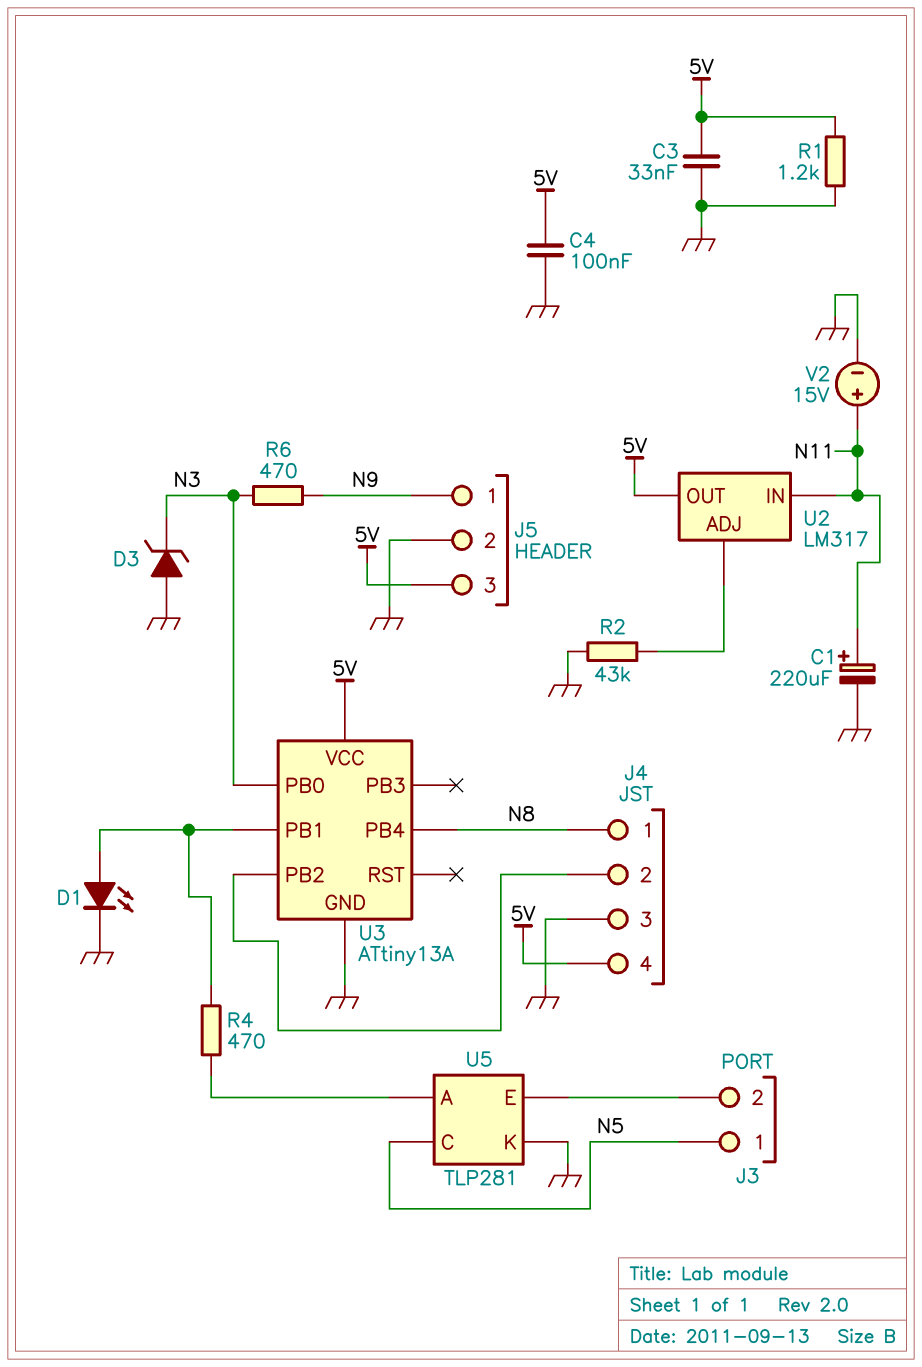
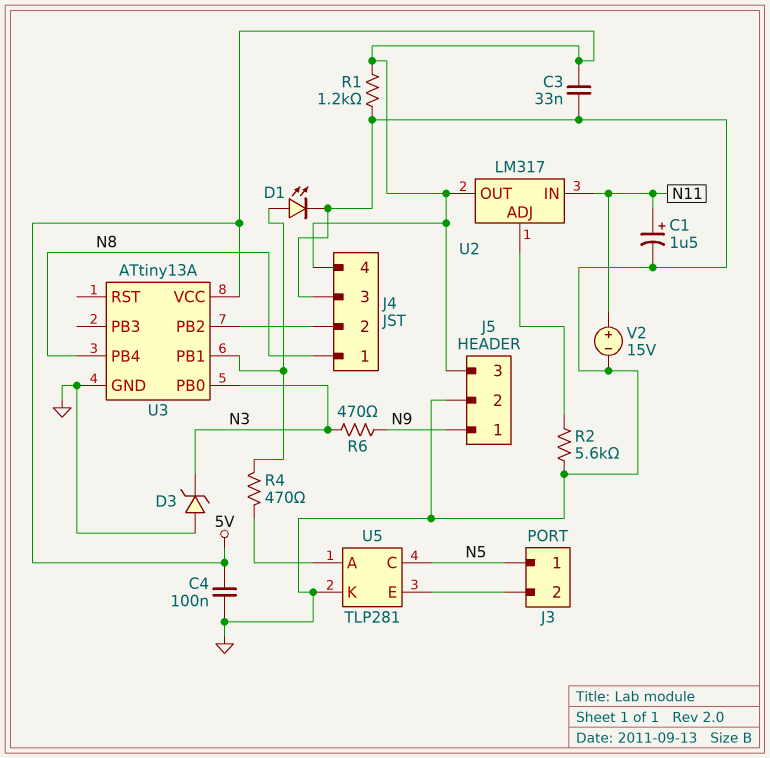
C1: 220uF (plus N11, minus GND) -> 1.5uF (plus N11, minus GND)
R2: 43k (GND, U2/ADJ) -> 5.6k (GND, U2/ADJ)

